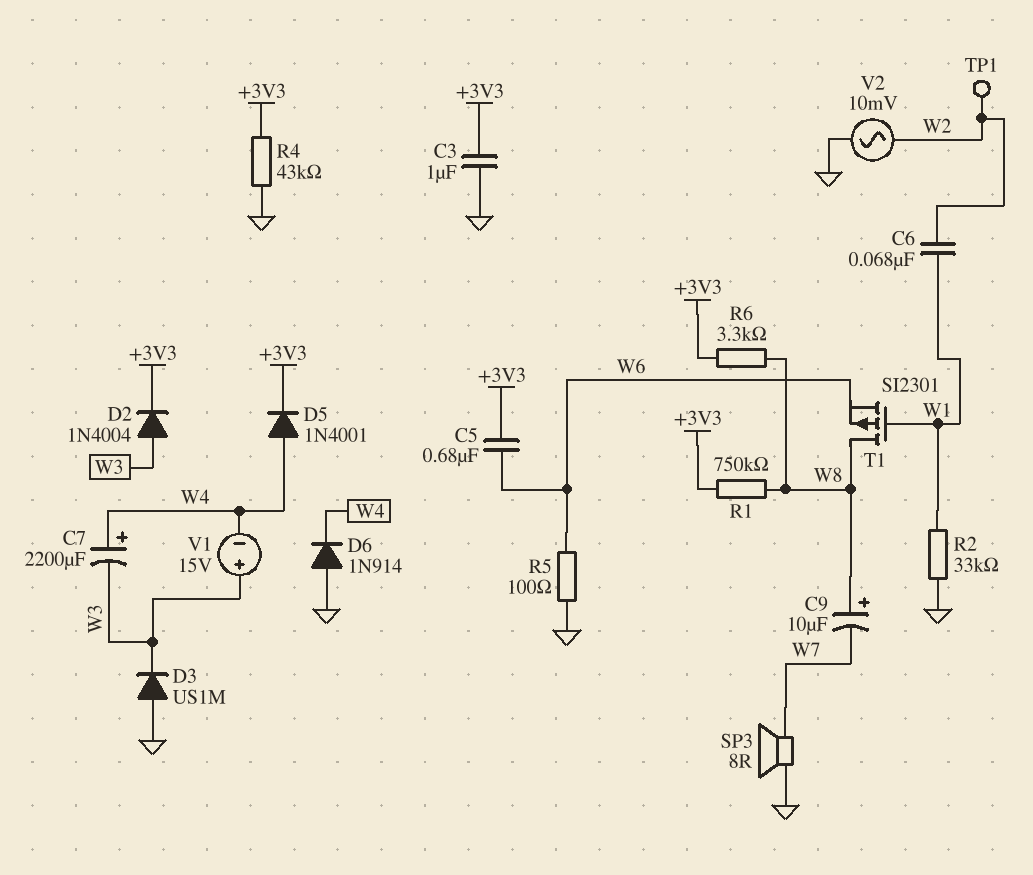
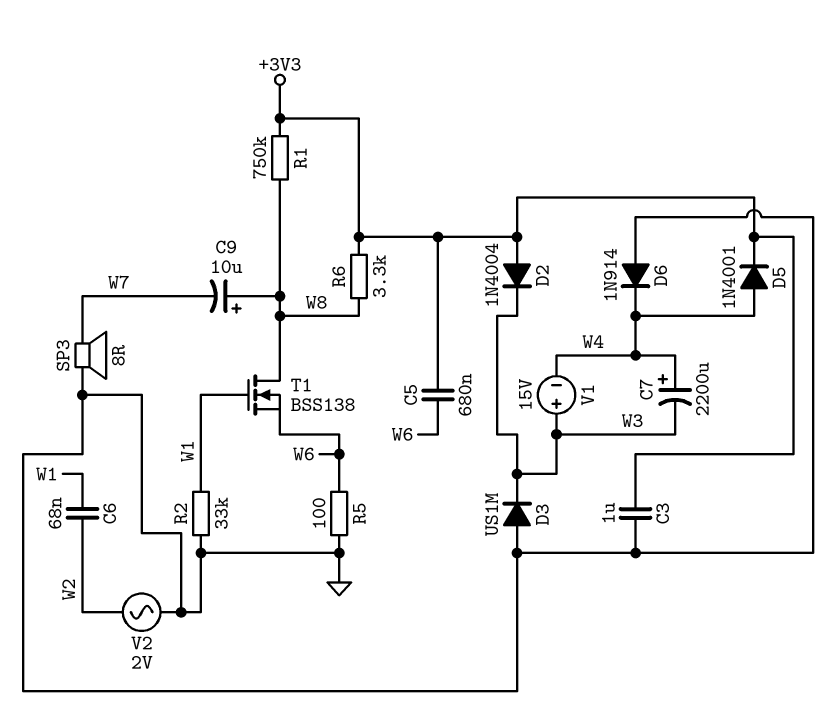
D2: diode 1N4004 (A W3, K +3V3) -> diode 1N4004 (A +3V3, K W3)
R4: 43k (+3V3, GND) -> none
T1: PMOS SI2301 (G W1, D W8, S W6) -> NMOS BSS138 (G W1, D W8, S W6)
TP1: test point (W2) -> none
V2: AC 10mV (GND, W2) -> AC 2V (GND, W2)

